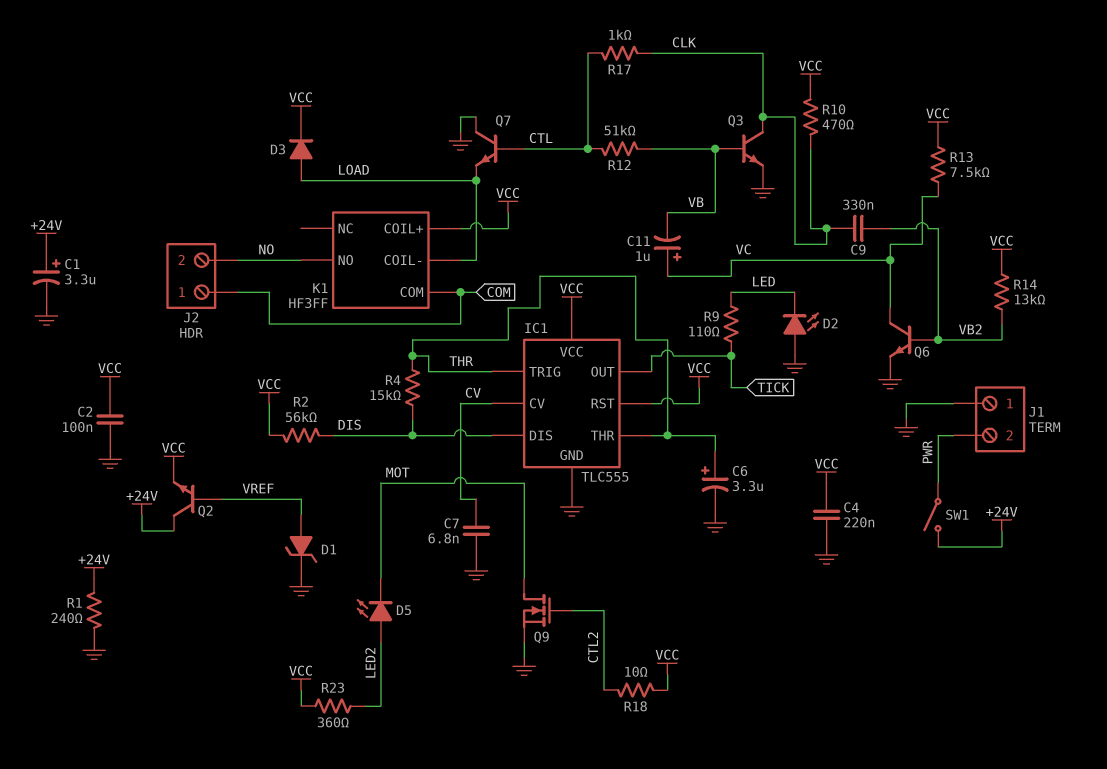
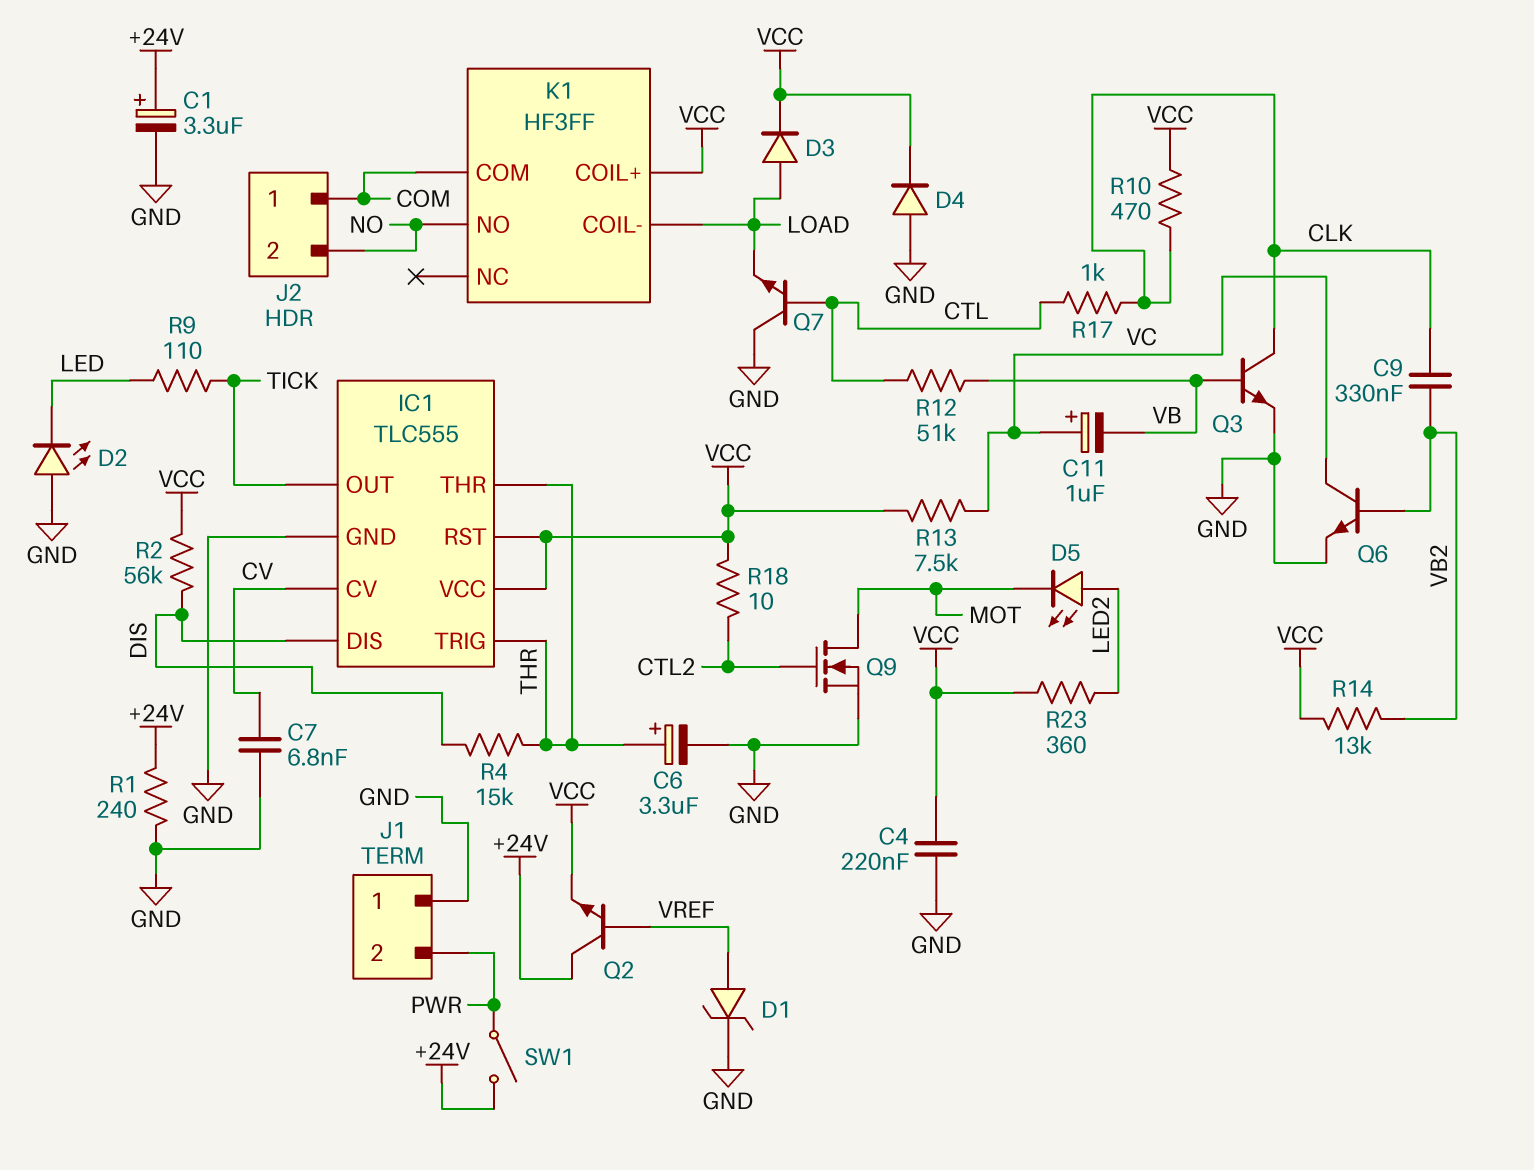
C2: 100nF (GND, VCC) -> none
D4: none -> diode (A GND, K VCC)

